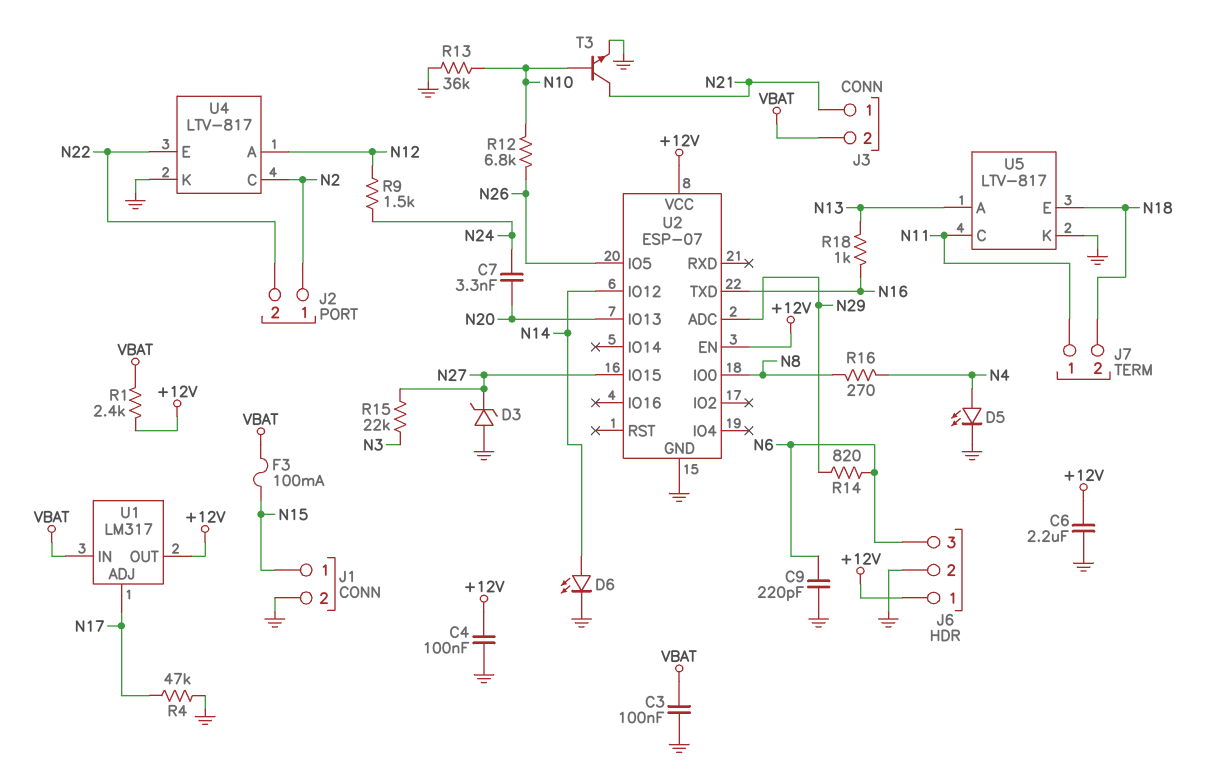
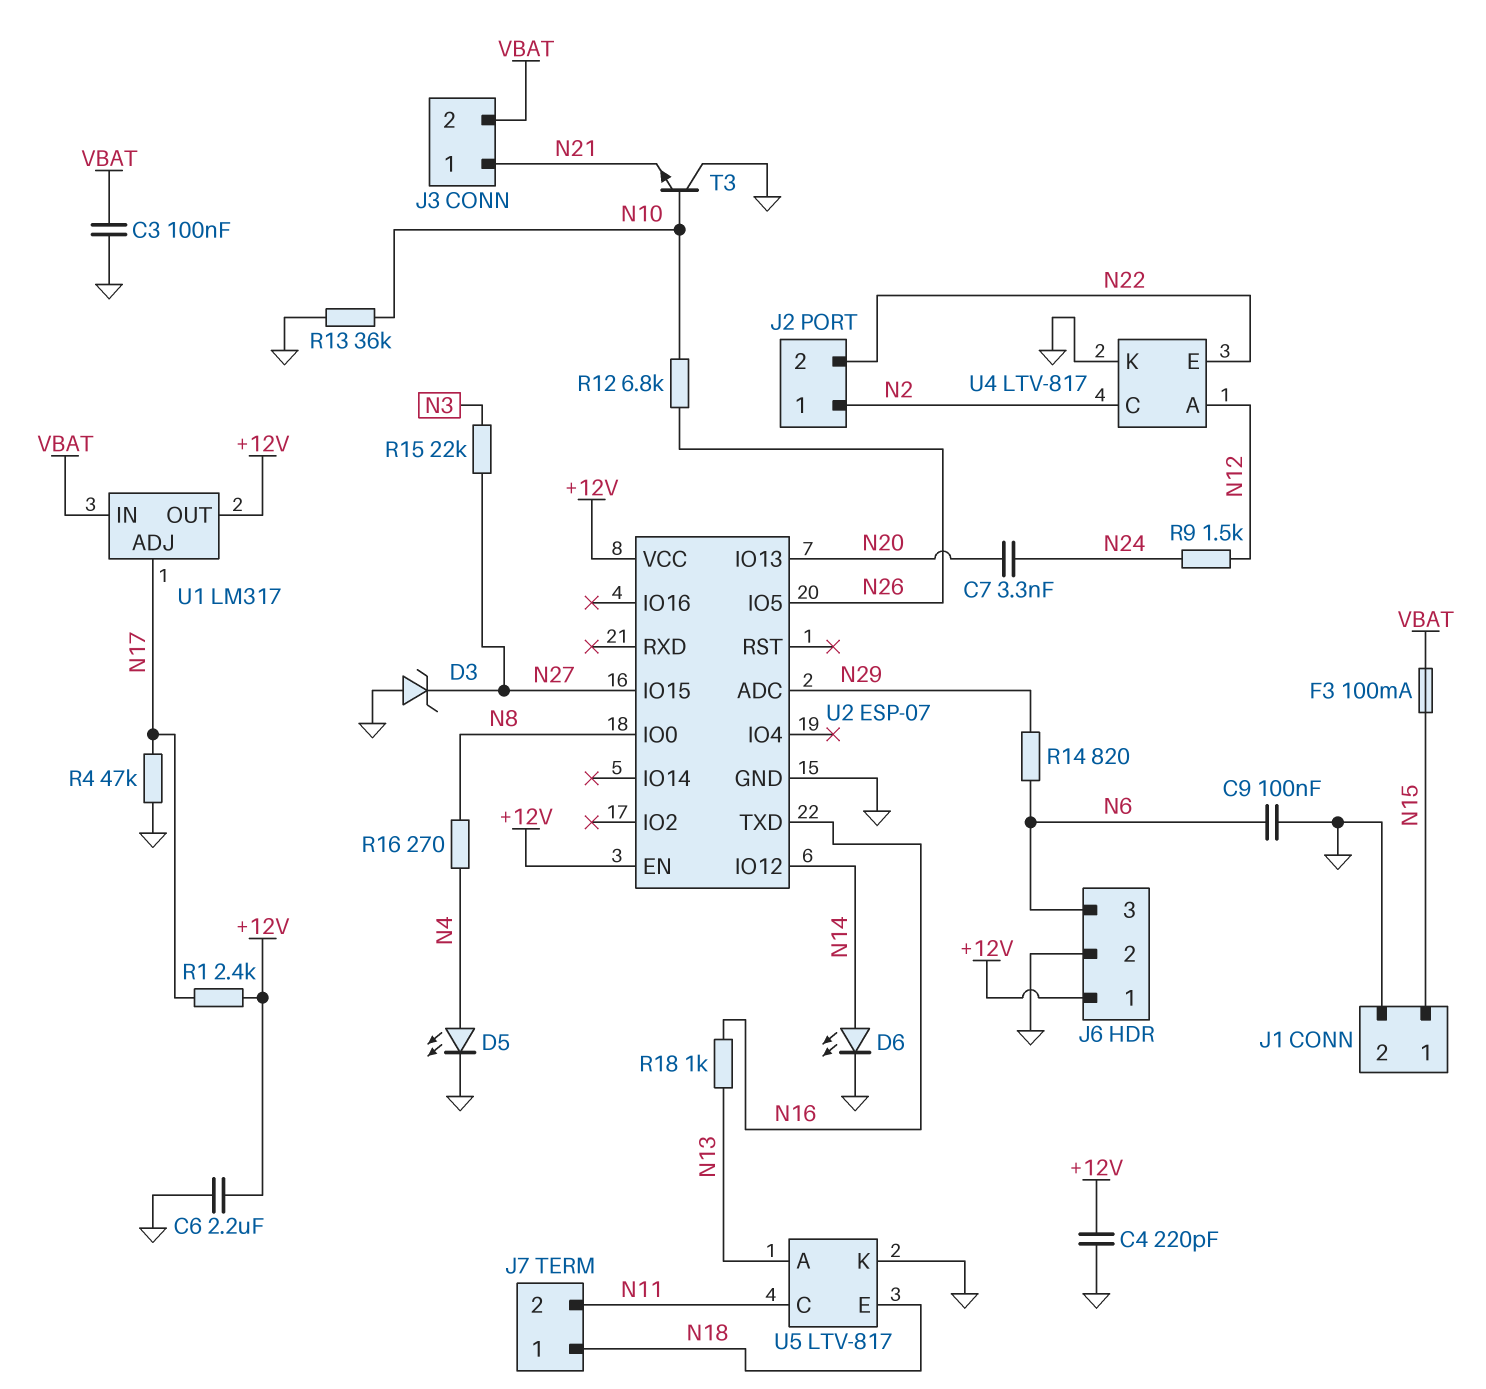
C4: 100nF (+12V, GND) -> 220pF (+12V, GND)
C9: 220pF (GND, N6) -> 100nF (GND, N6)
J7 pin 1: N11 -> N18
J7 pin 2: N18 -> N11
R1: 2.4k (+12V, VBAT) -> 2.4k (+12V, N17)
T3: NPN (B N10, C N21, E GND) -> NPN (B N10, C GND, E N21)

